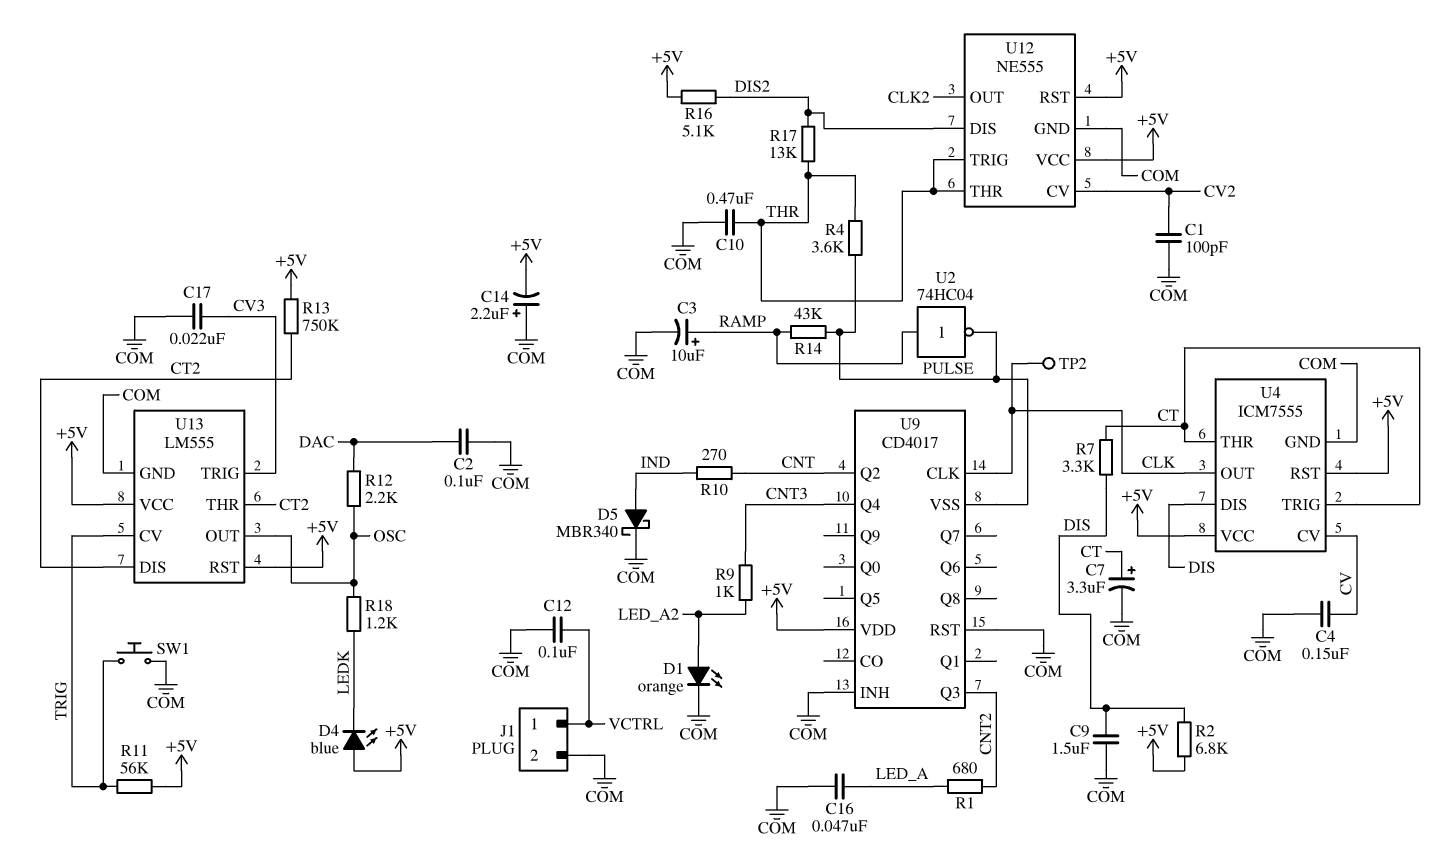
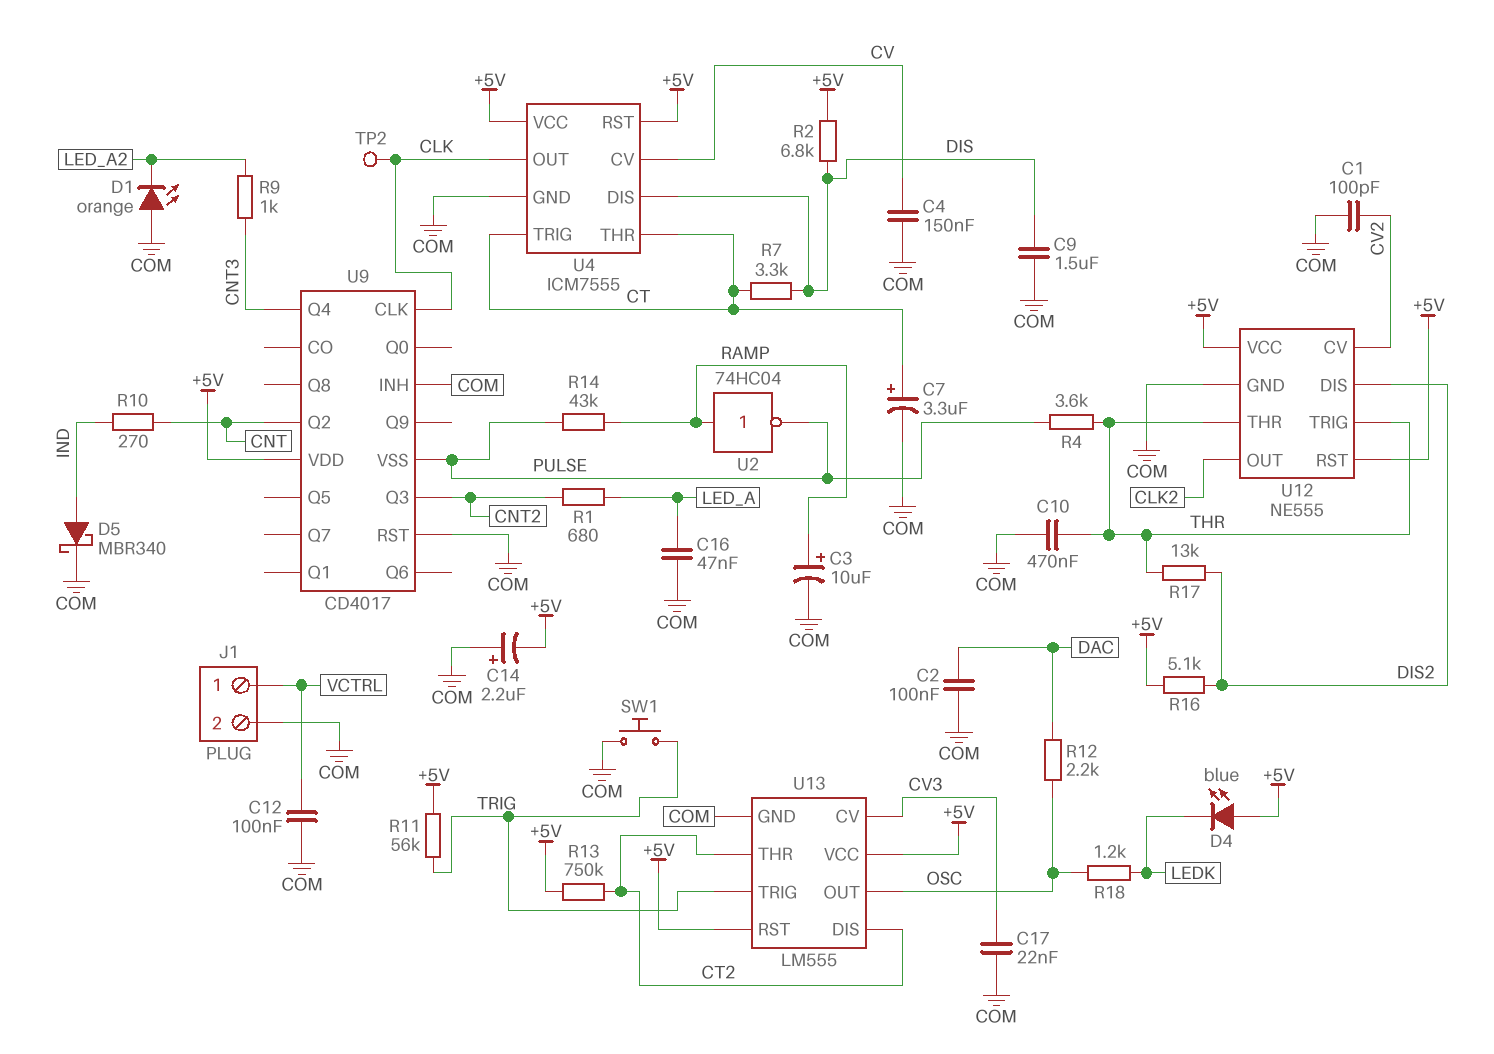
D1: LED orange (A LED_A2, K COM) -> LED orange (A COM, K LED_A2)
U13 pin CV: TRIG -> CV3
U13 pin TRIG: CV3 -> TRIG

